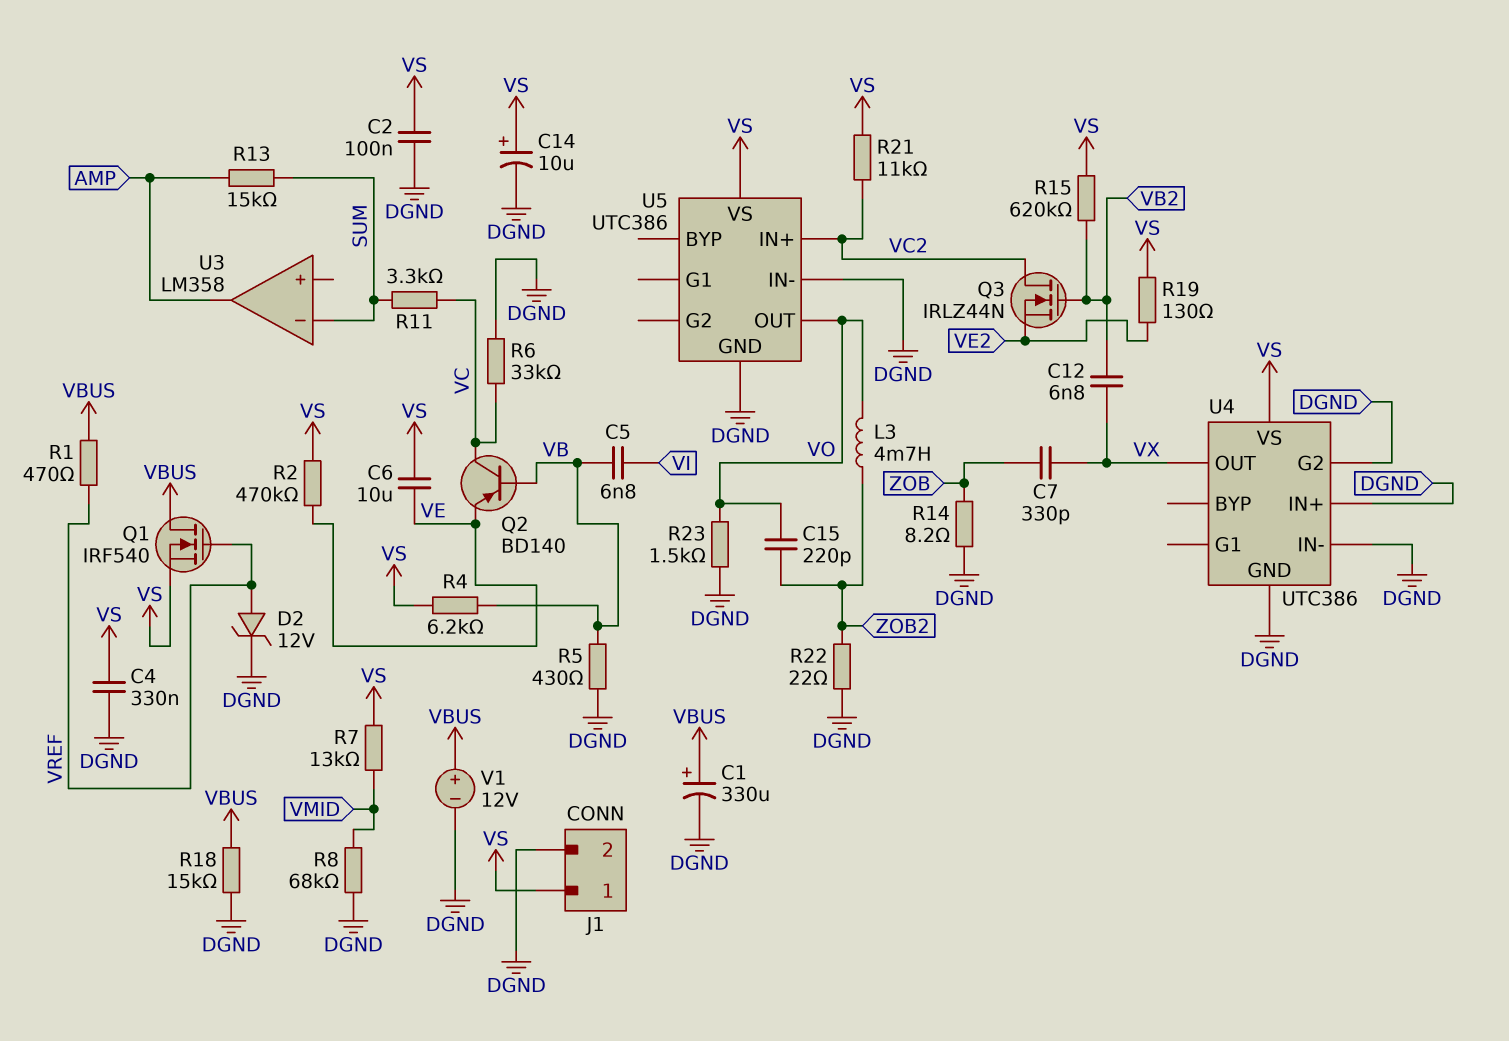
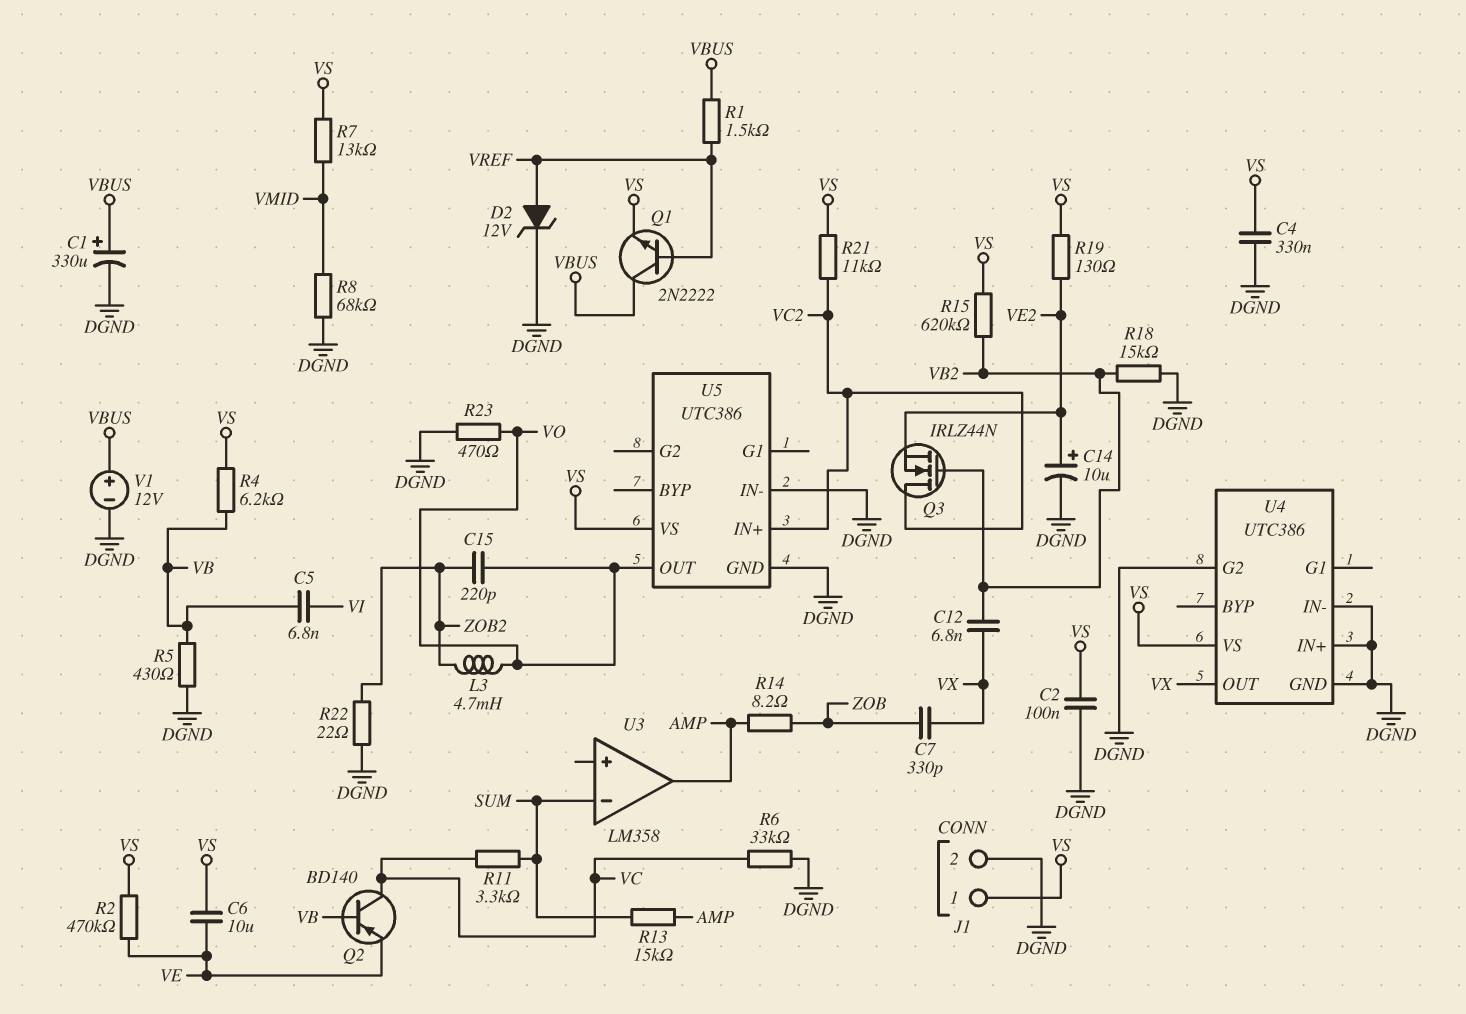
C14: 10uF (plus VS, minus DGND) -> 10uF (plus VE2, minus DGND)
Q1: NMOS IRF540 (G VREF, D VBUS, S VS) -> NPN 2N2222 (B VREF, C VBUS, E VS)
R1: 470 (VBUS, VREF) -> 1.5k (VBUS, VREF)
R14: 8.2 (DGND, ZOB) -> 8.2 (AMP, ZOB)
R18: 15k (DGND, VBUS) -> 15k (DGND, VB2)
R23: 1.5k (DGND, VO) -> 470 (DGND, VO)

